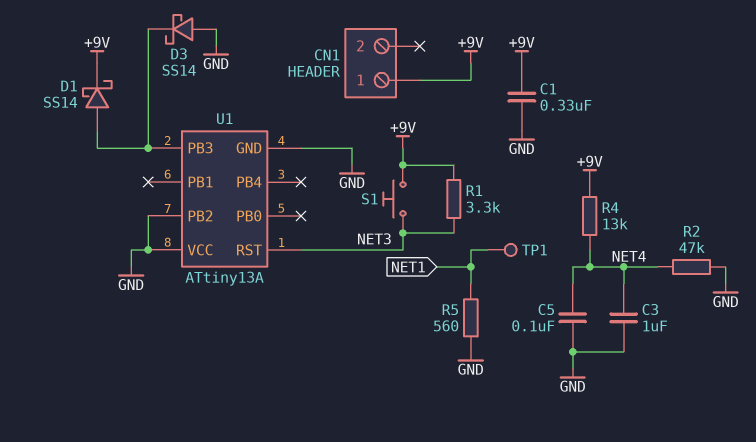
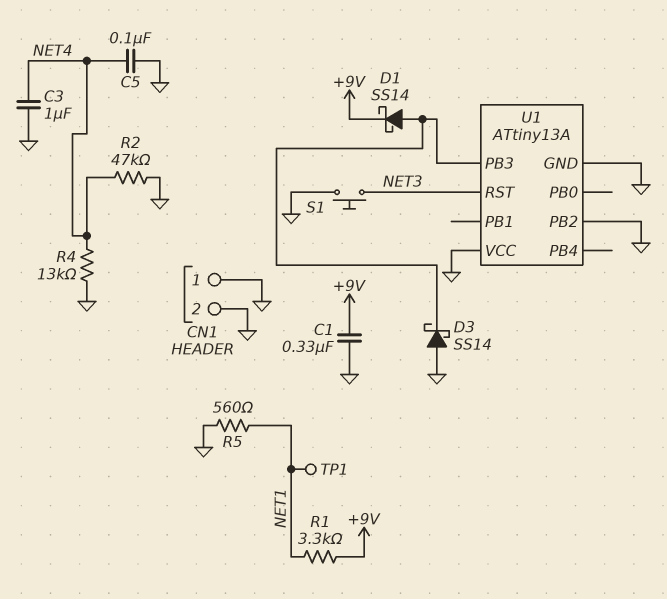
CN1 pin 1: +9V -> GND
CN1 pin 2: none -> GND
R1: 3.3k (+9V, NET3) -> 3.3k (+9V, NET1)
R4: 13k (+9V, NET4) -> 13k (GND, NET4)
S1: button (+9V, NET3) -> button (GND, NET3)

